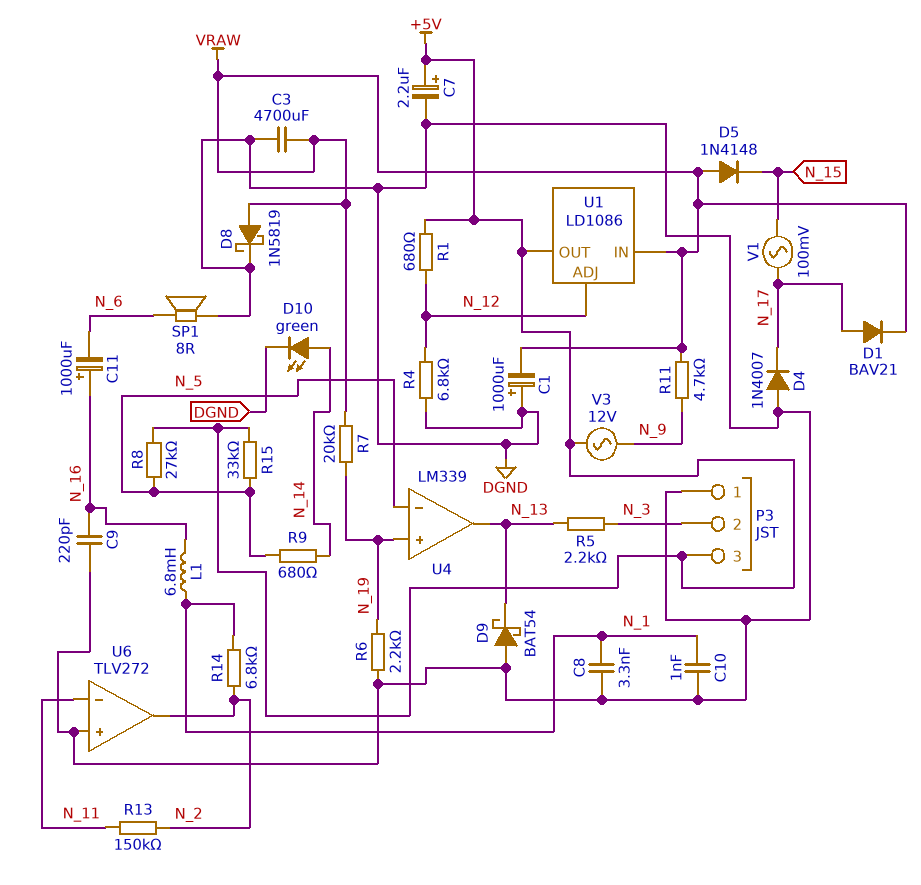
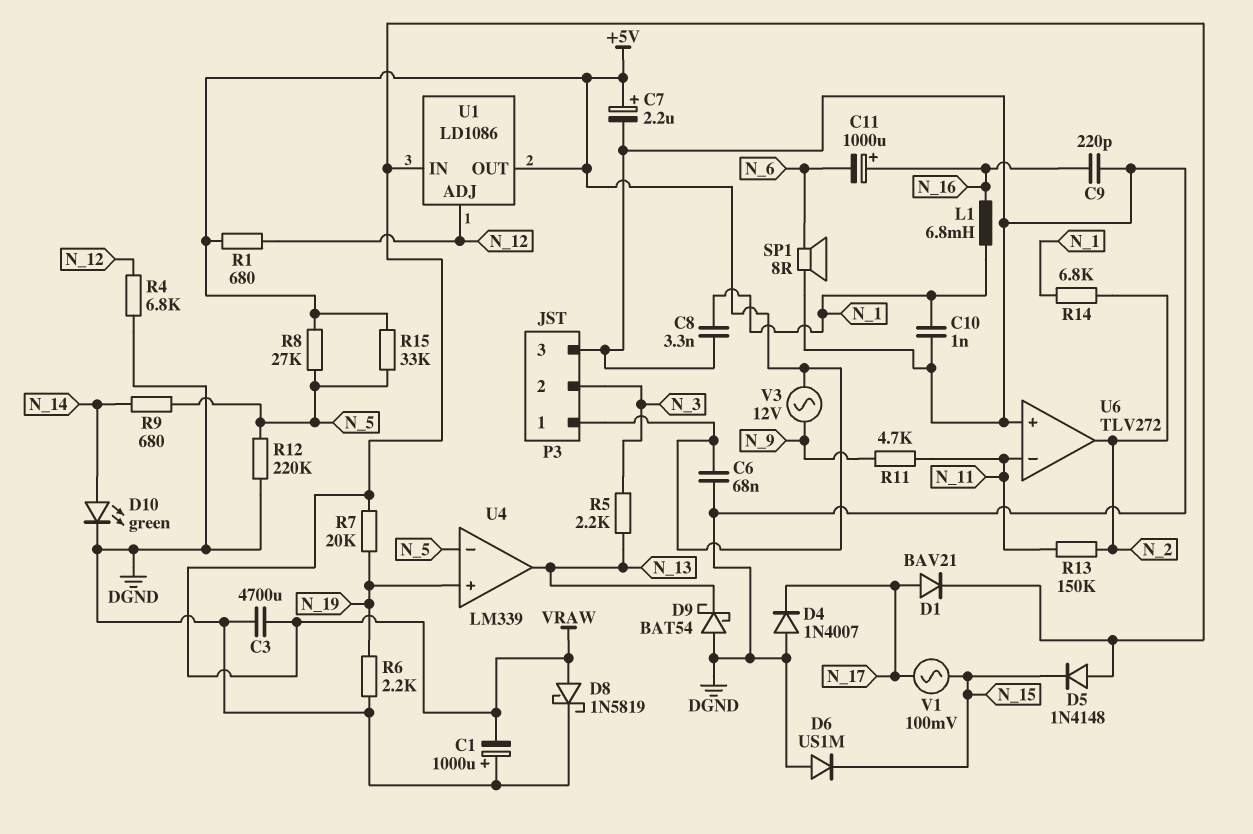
C6: none -> 68nF (+5V, DGND)
D6: none -> diode US1M (A DGND, K N_15)
P3 pin 1: DGND -> +5V
P3 pin 3: +5V -> DGND
R11: 4.7k (N_9, VRAW) -> 4.7k (N_9, N_11)
R12: none -> 220k (DGND, N_5)

